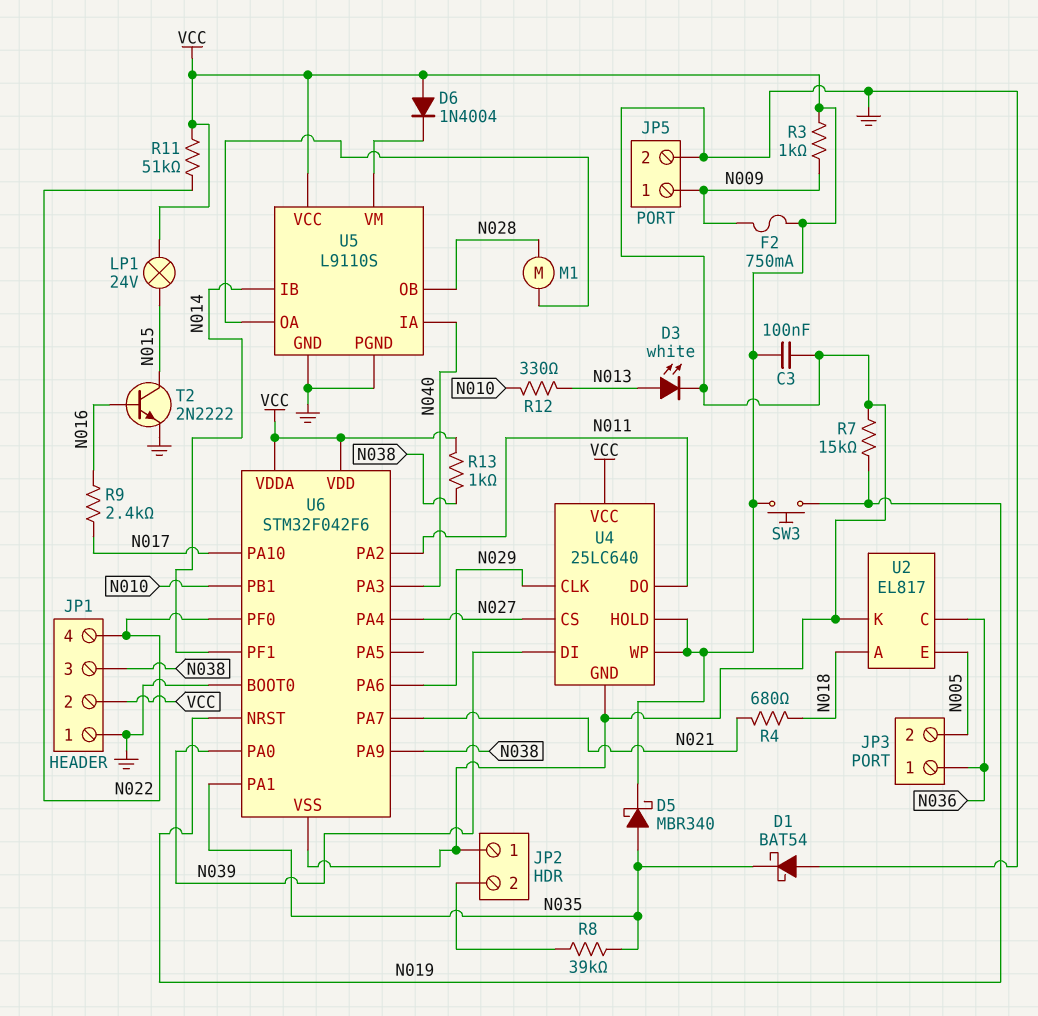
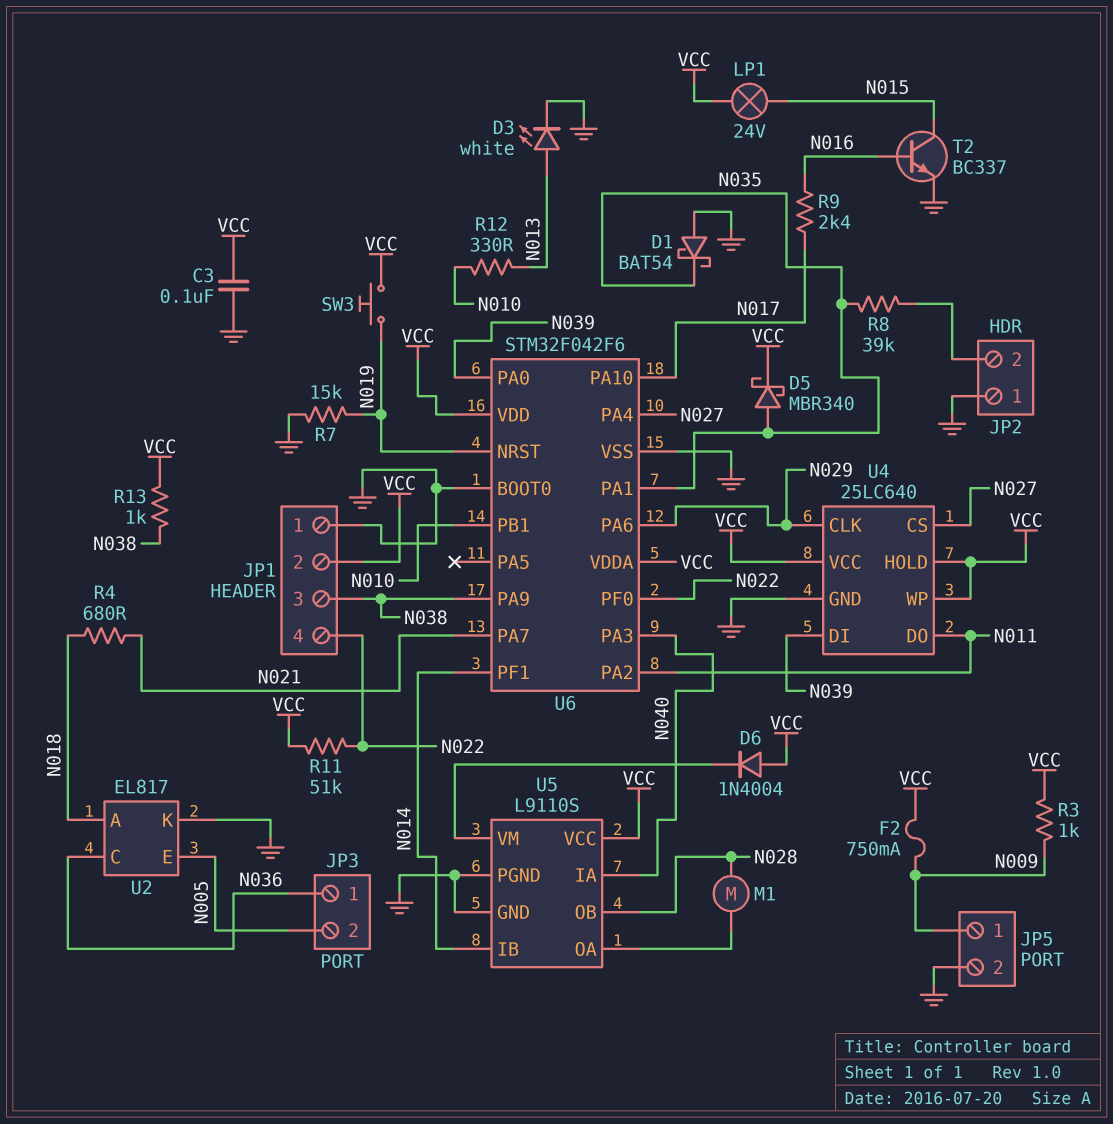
T2: NPN 2N2222 (B N016, C N015, E GND) -> NPN BC337 (B N016, C N015, E GND)

